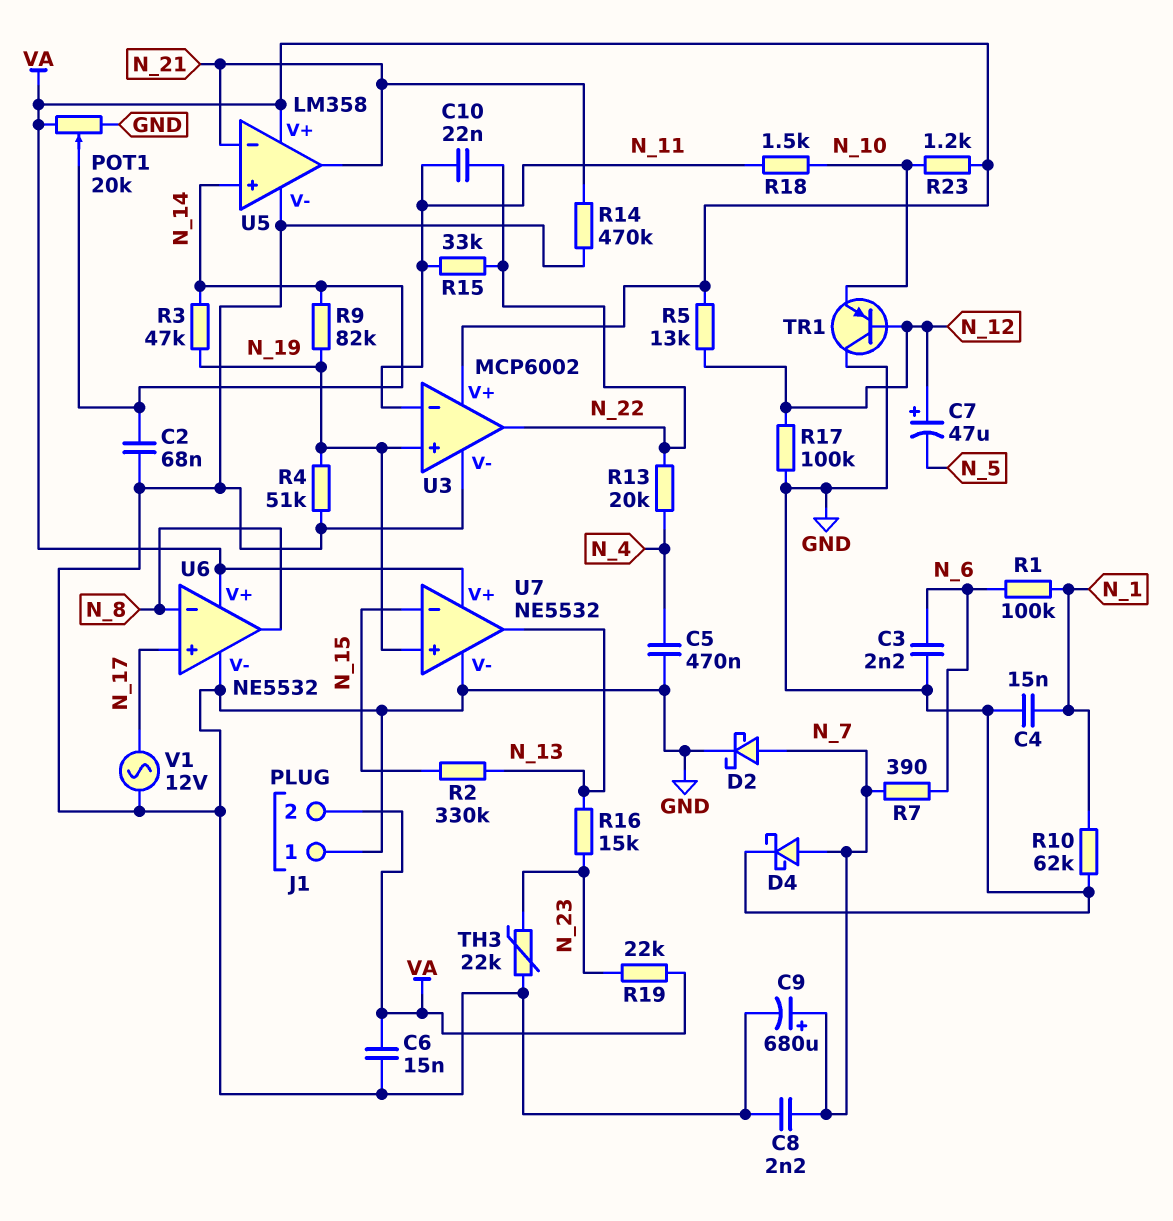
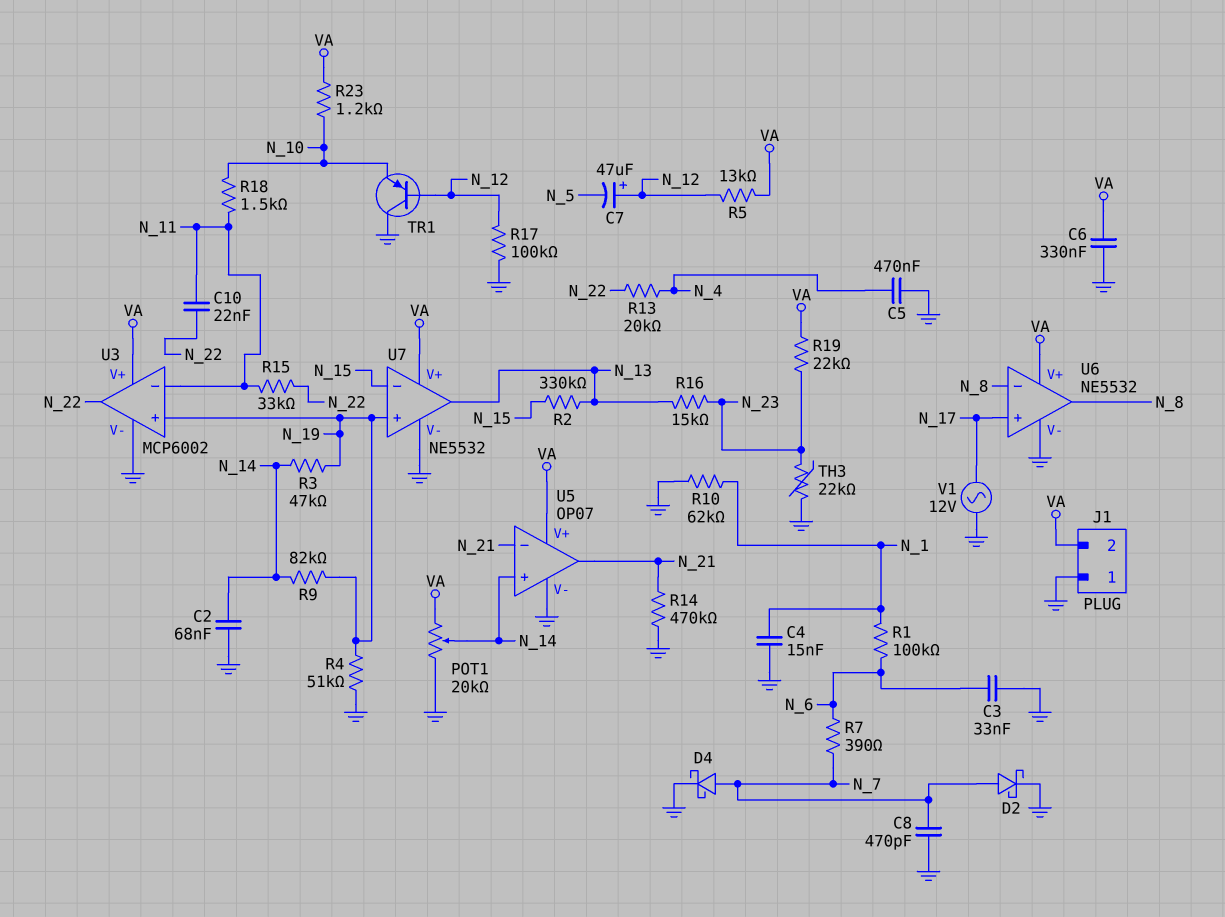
C3: 2.2nF (GND, N_6) -> 33nF (GND, N_6)
C6: 15nF (GND, VA) -> 330nF (GND, VA)
C8: 2.2nF (GND, N_7) -> 470pF (GND, N_7)
C9: 680uF (plus N_7, minus GND) -> none
U5: LM358 -> OP07

